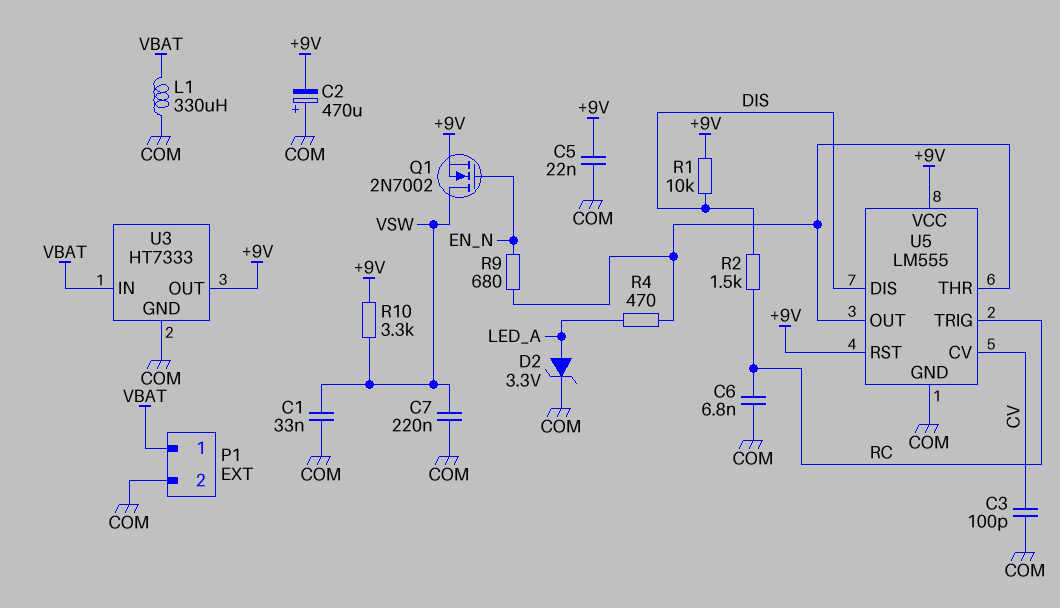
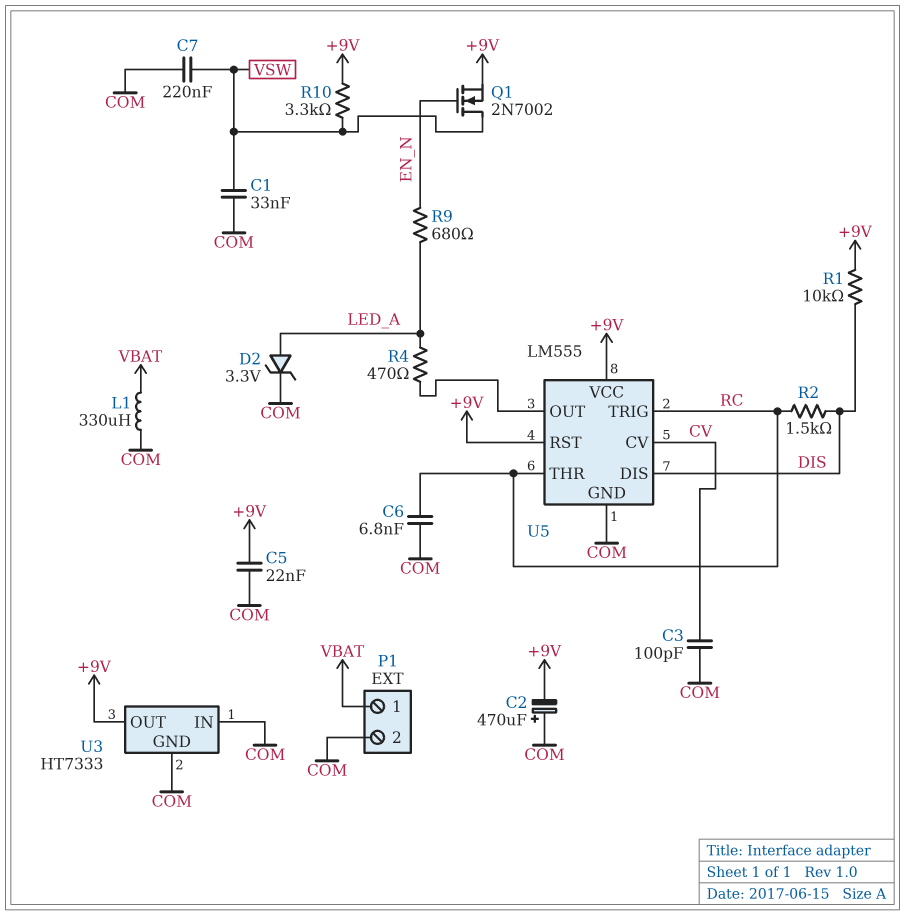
R9: 680 (EN_N, U5/OUT) -> 680 (EN_N, LED_A)
U3 pin IN: VBAT -> COM
U5 pin THR: U5/OUT -> RC

